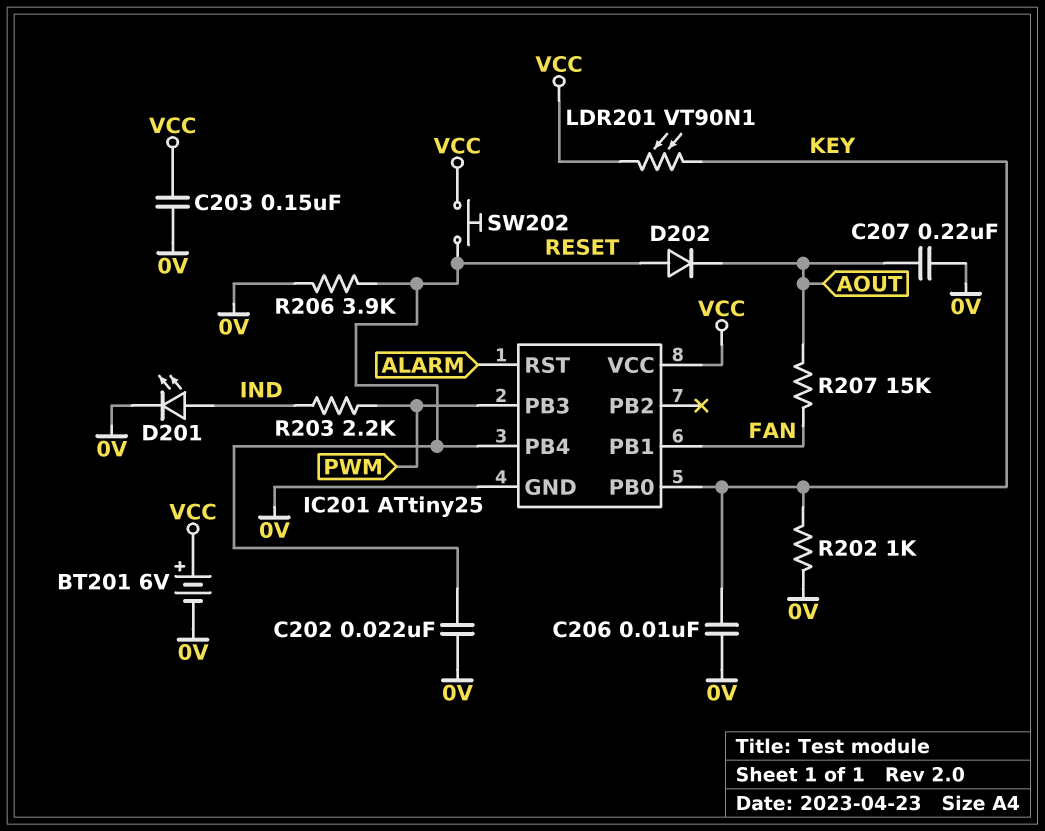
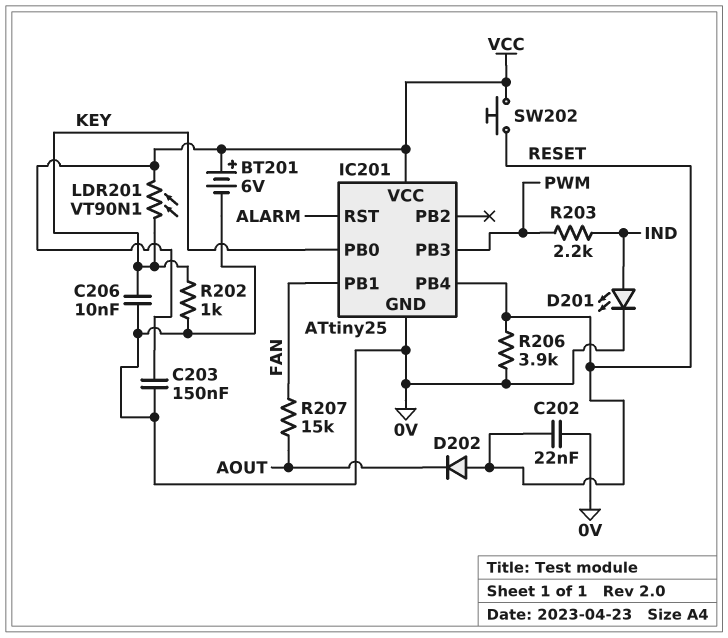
C207: 220nF (0V, AOUT) -> none

